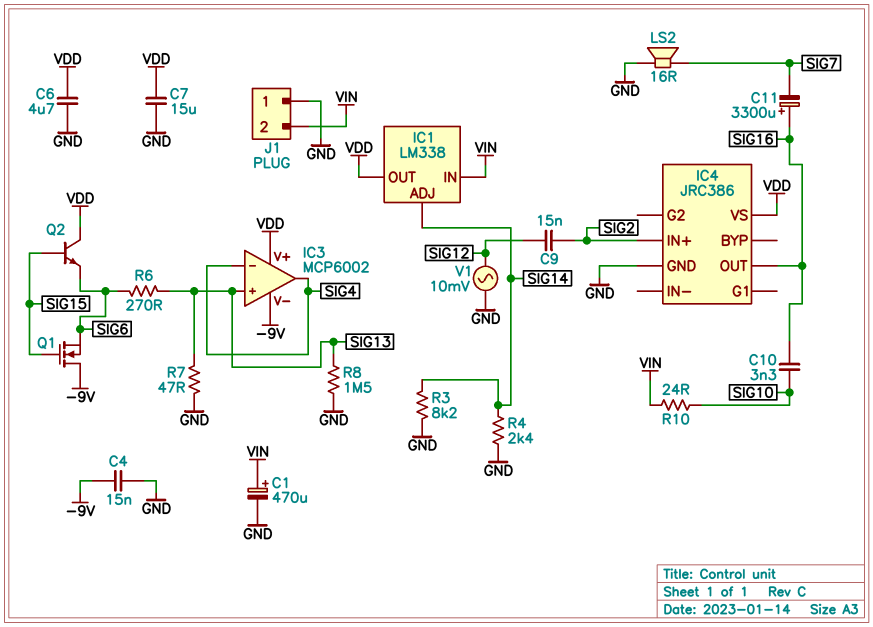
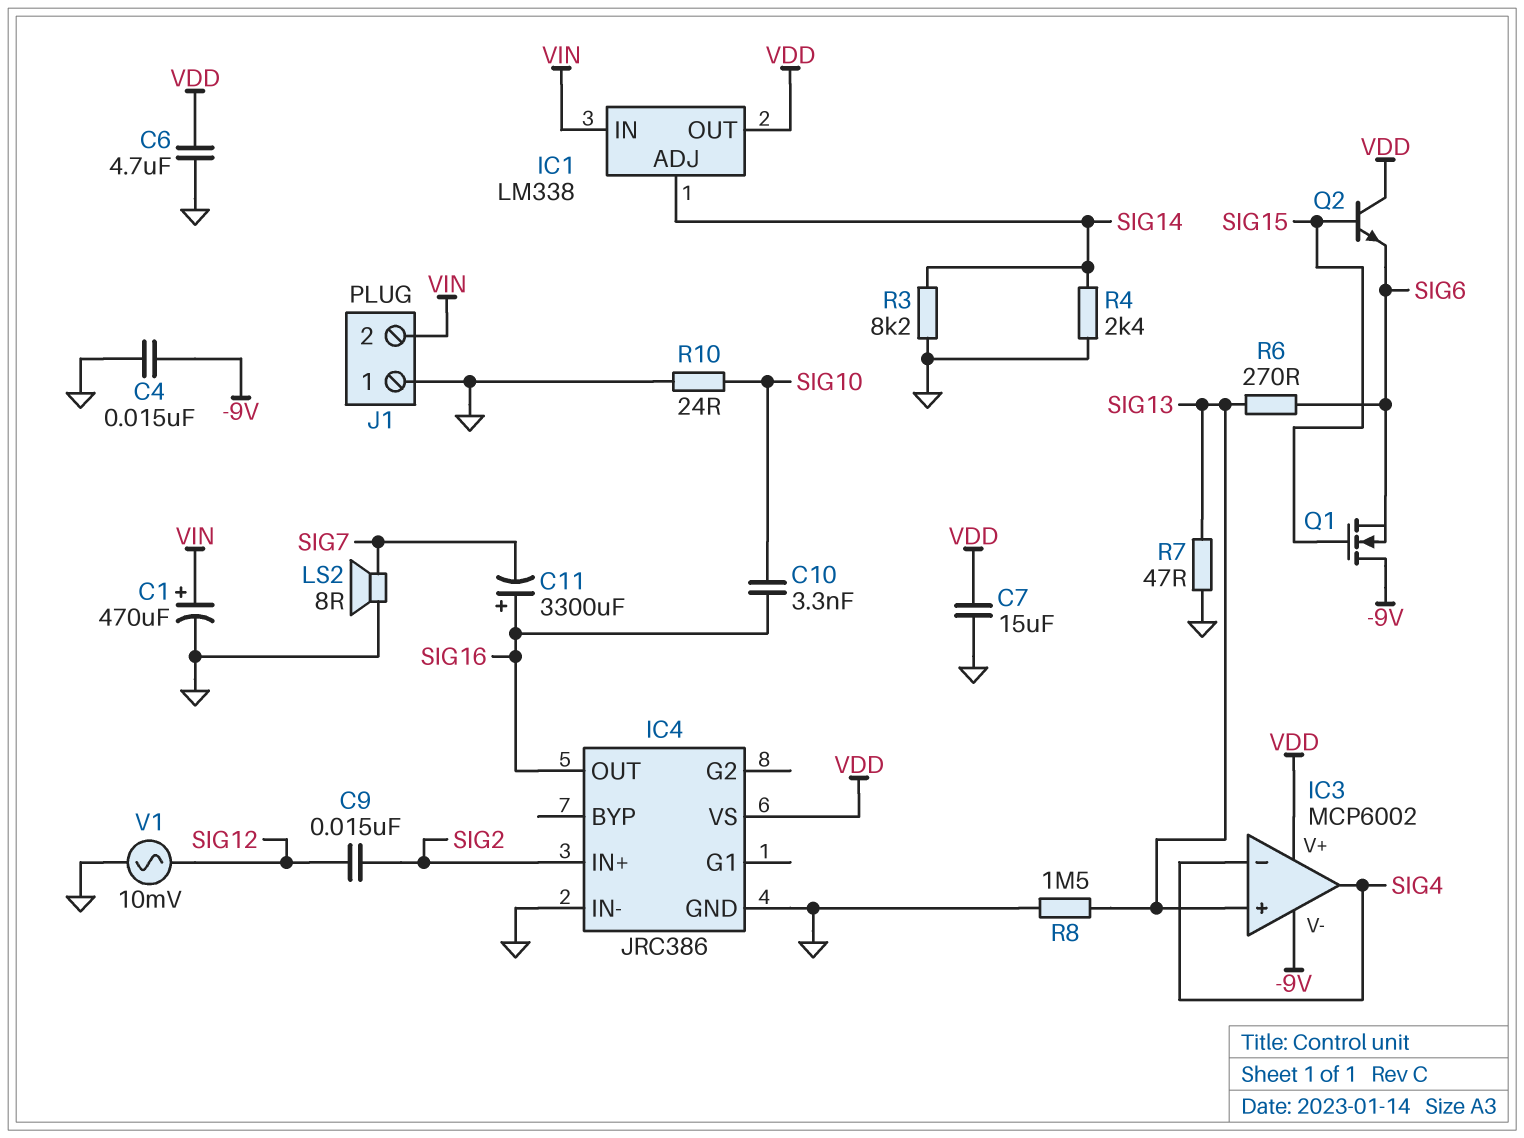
IC4 pin IN-: none -> GND
LS2: speaker 16R (GND, SIG7) -> speaker 8R (GND, SIG7)
R10: 24 (SIG10, VIN) -> 24 (GND, SIG10)

